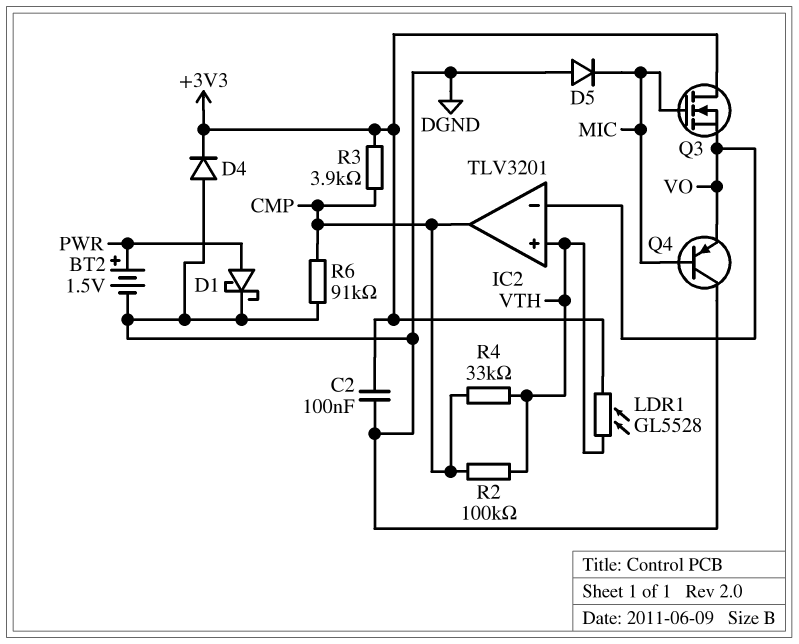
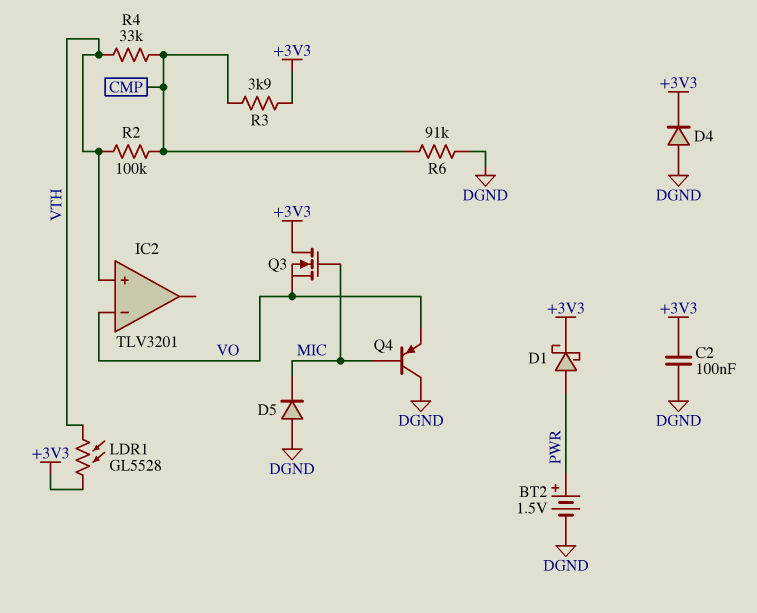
D1: schottky (A PWR, K DGND) -> schottky (A PWR, K +3V3)
IC2 pin out: CMP -> none

